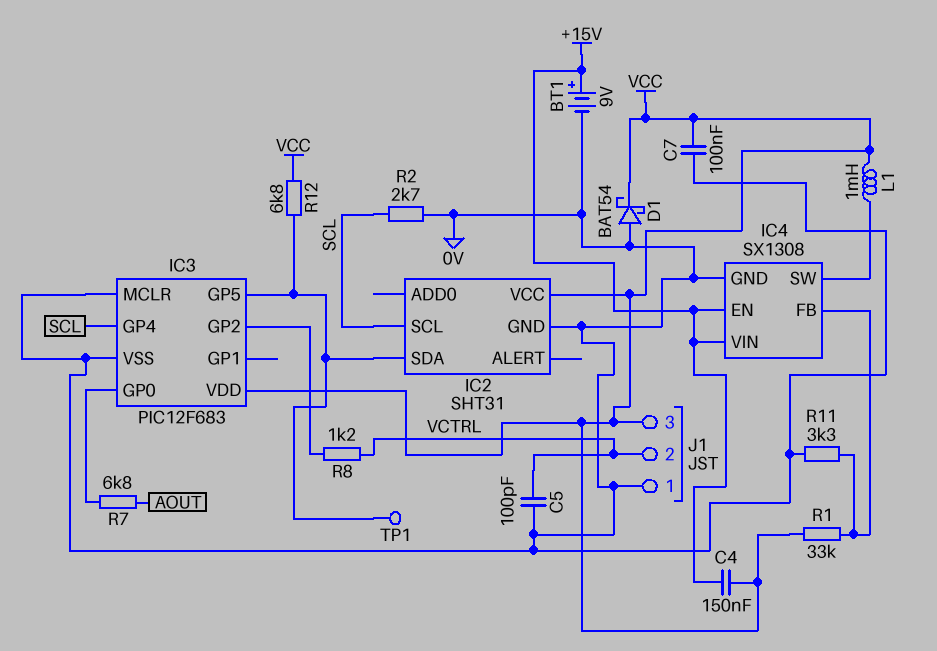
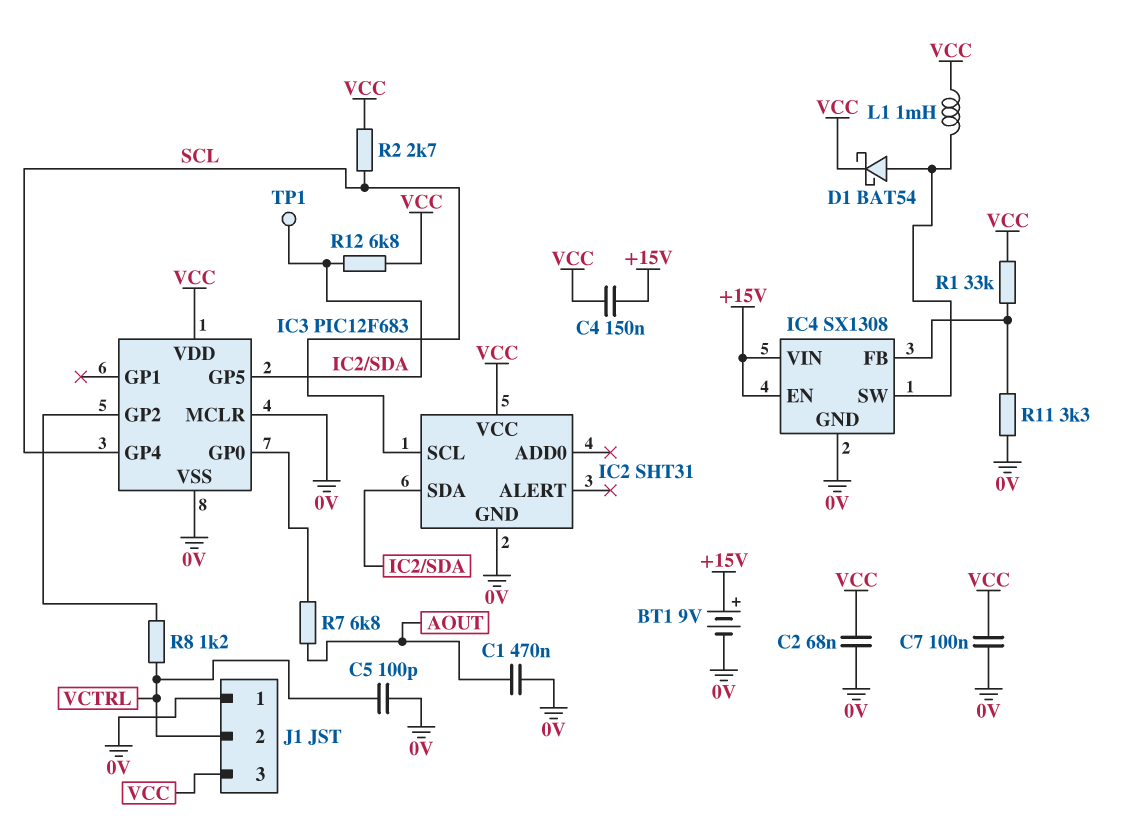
C1: none -> 470nF (0V, AOUT)
C2: none -> 68nF (0V, VCC)
D1: schottky BAT54 (A 0V, K VCC) -> schottky BAT54 (A IC4/SW, K VCC)
R2: 2.7k (0V, SCL) -> 2.7k (SCL, VCC)

